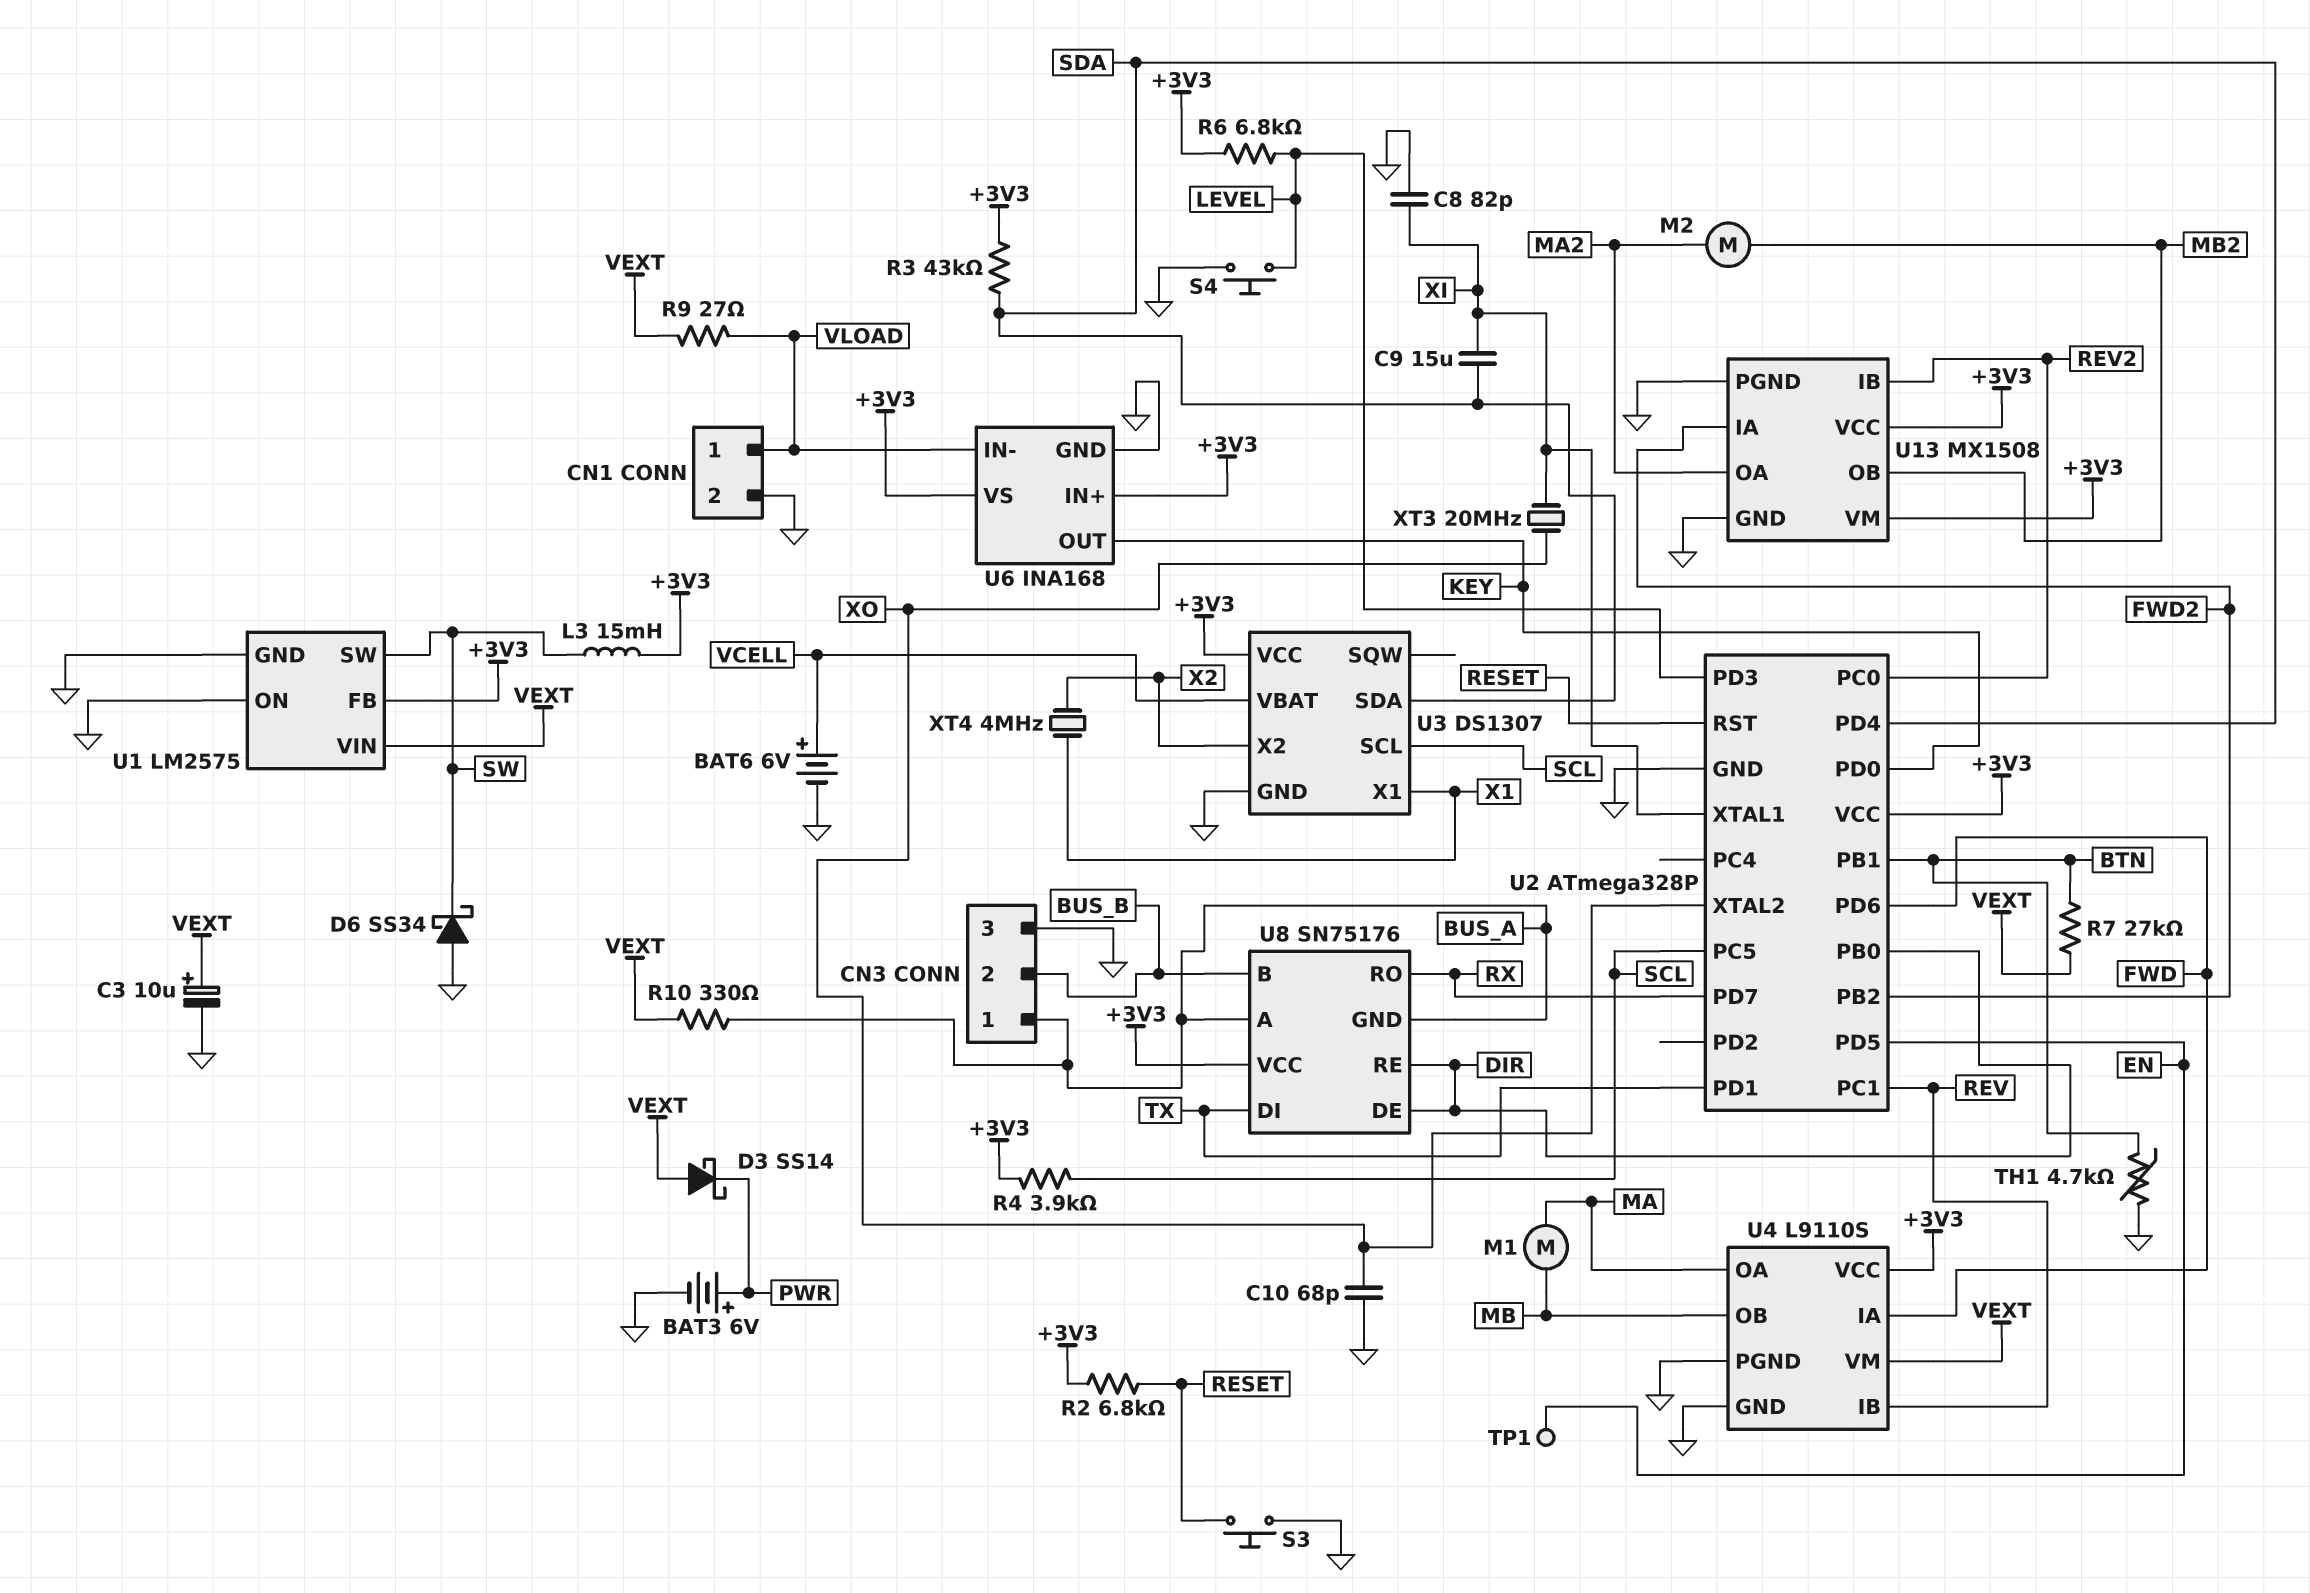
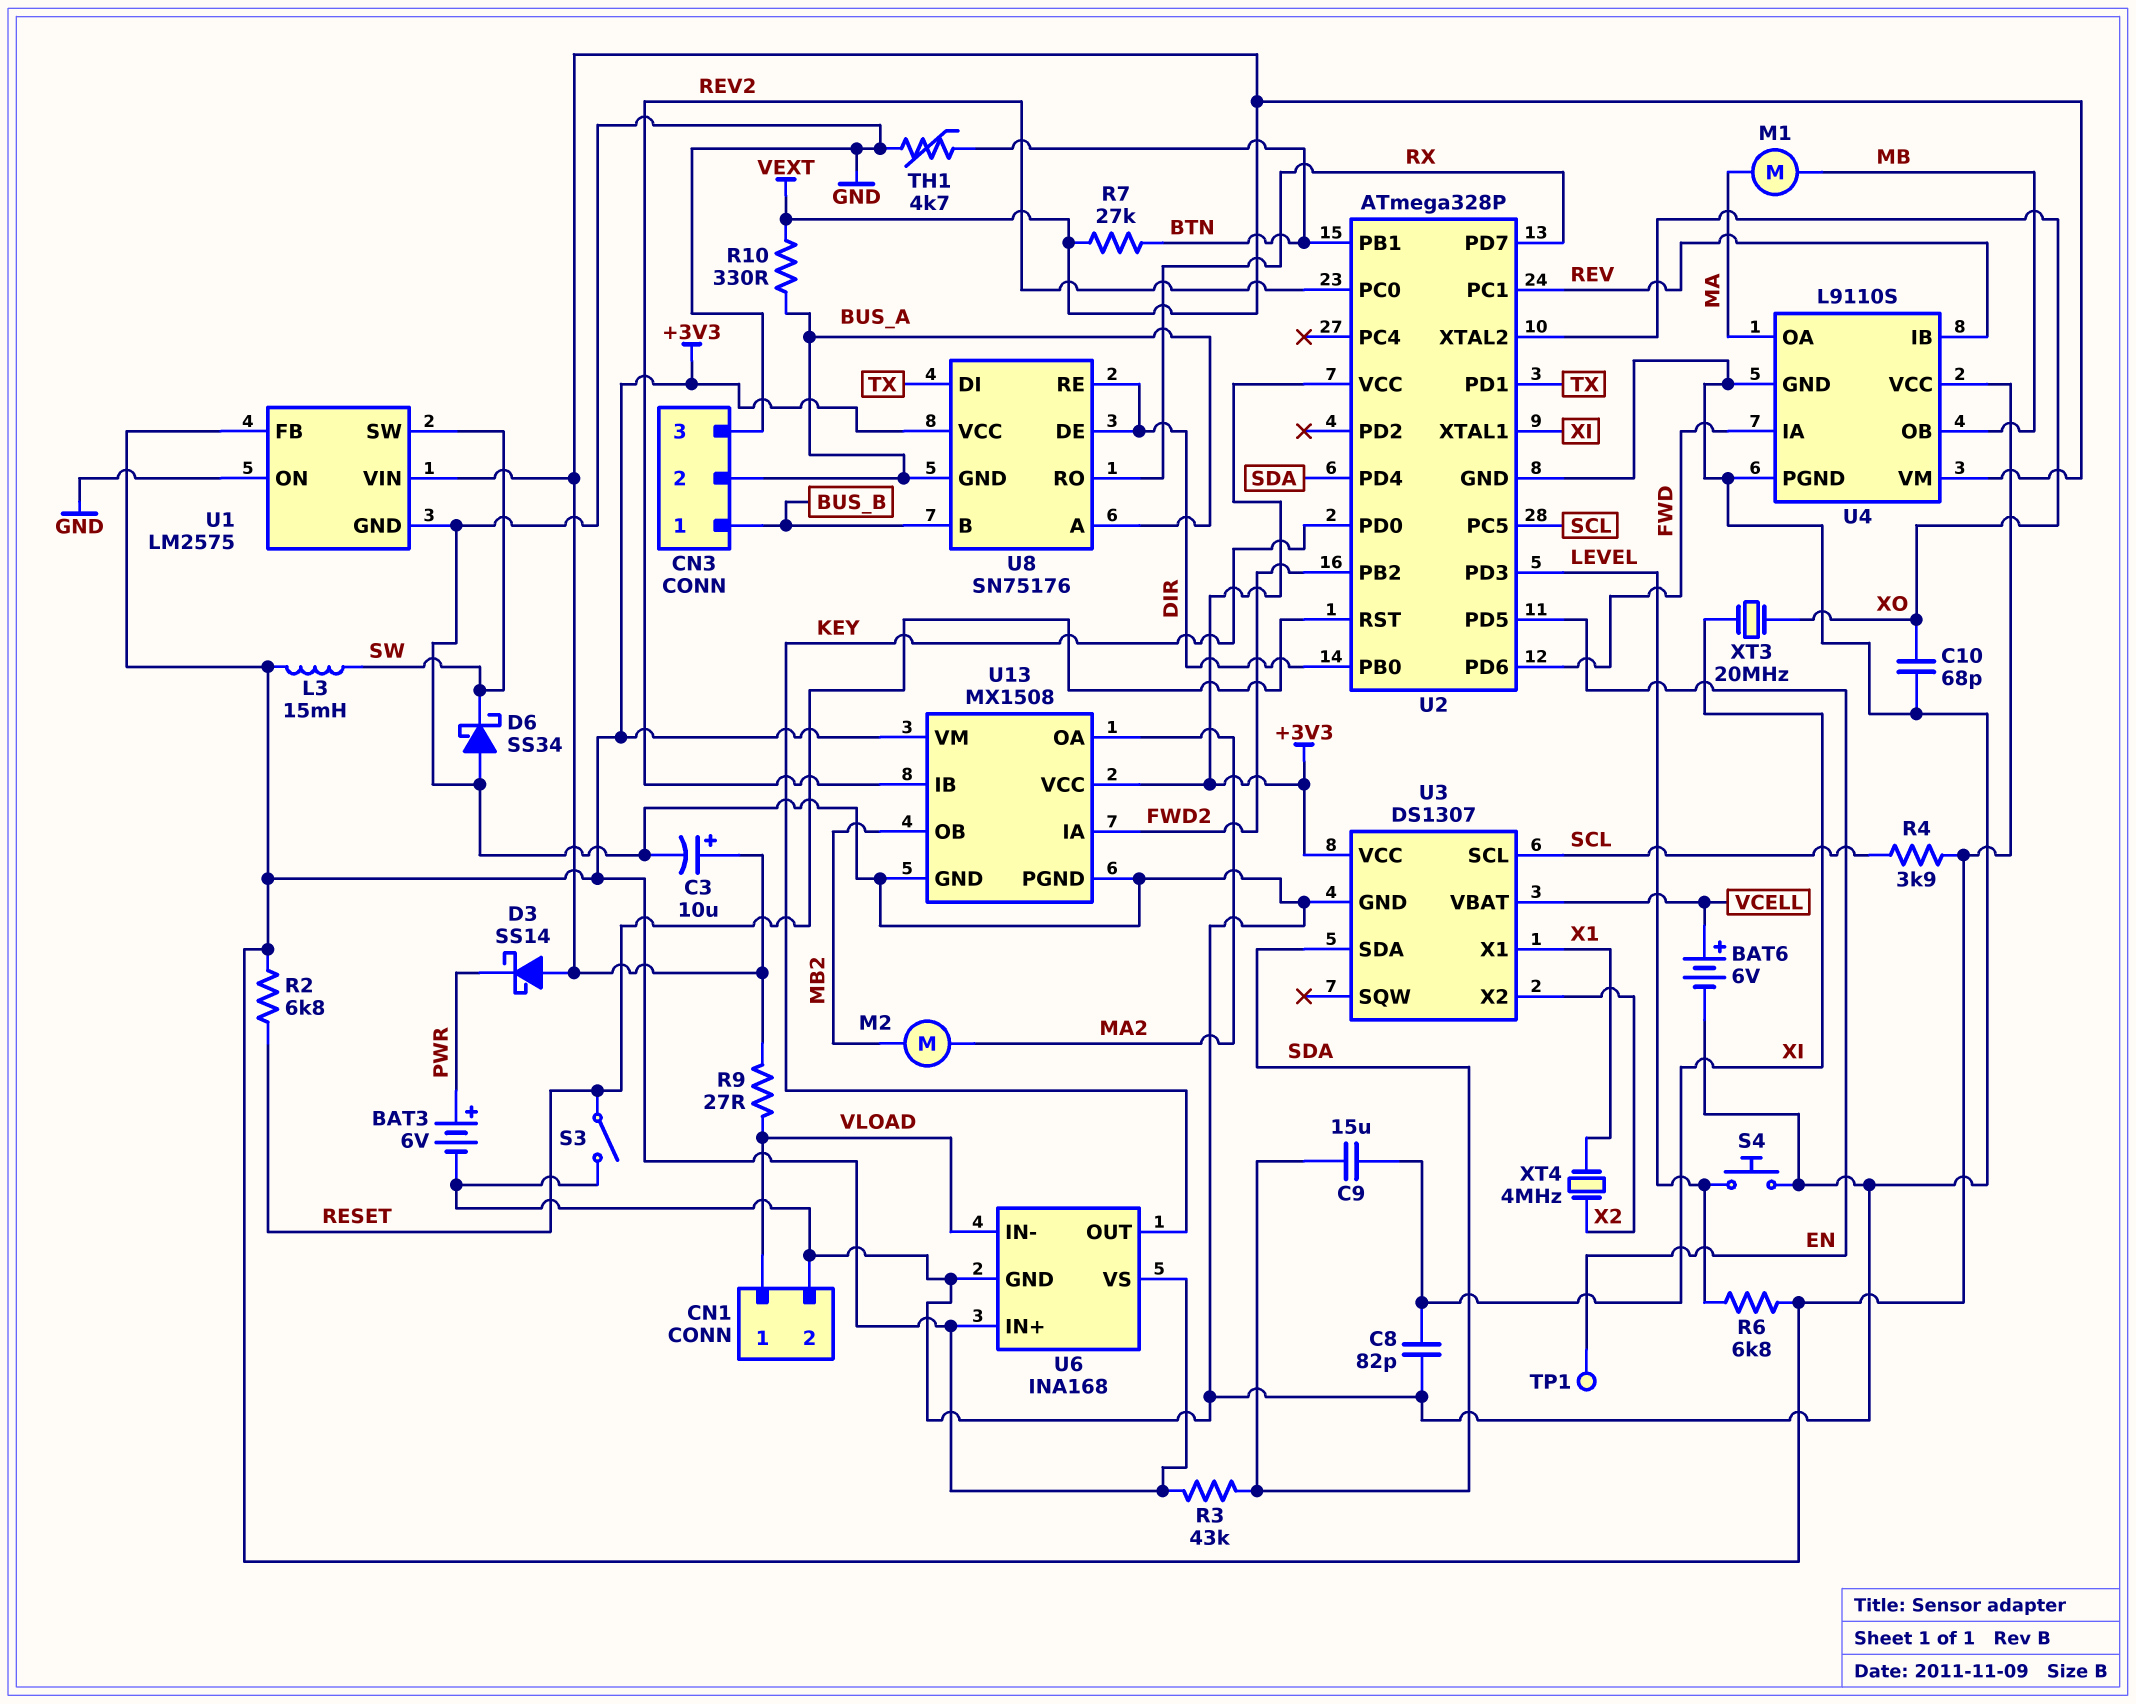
CN3 pin 1: BUS_A -> BUS_B
CN3 pin 2: BUS_B -> BUS_A
S3: button (GND, RESET) -> switch (GND, RESET)

